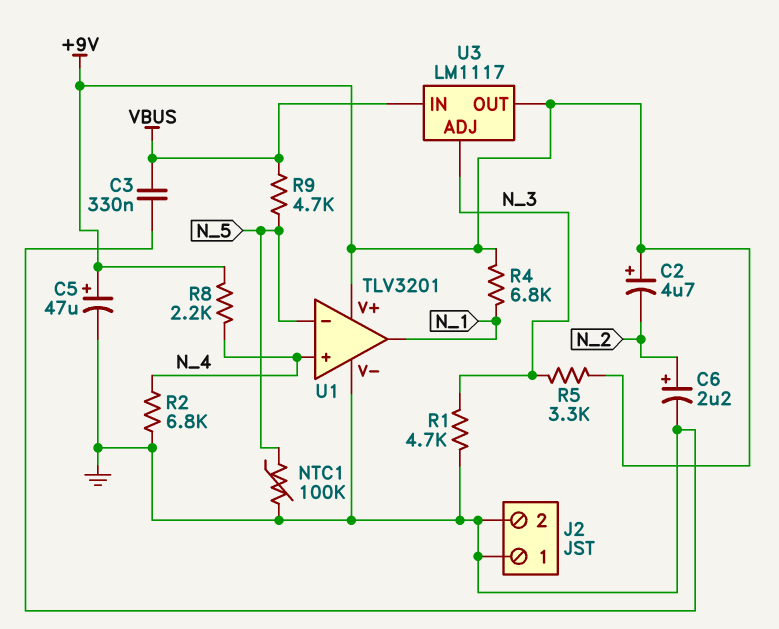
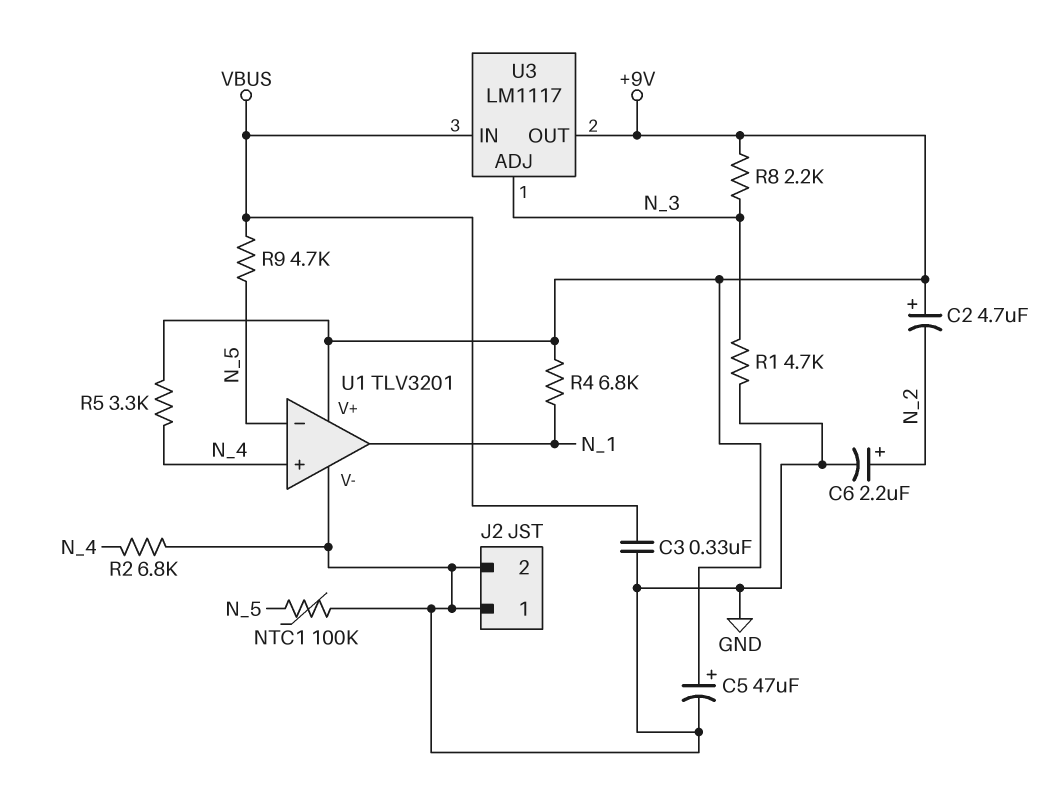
R5: 3.3k (+9V, N_3) -> 3.3k (+9V, N_4)
R8: 2.2k (+9V, N_4) -> 2.2k (+9V, N_3)

